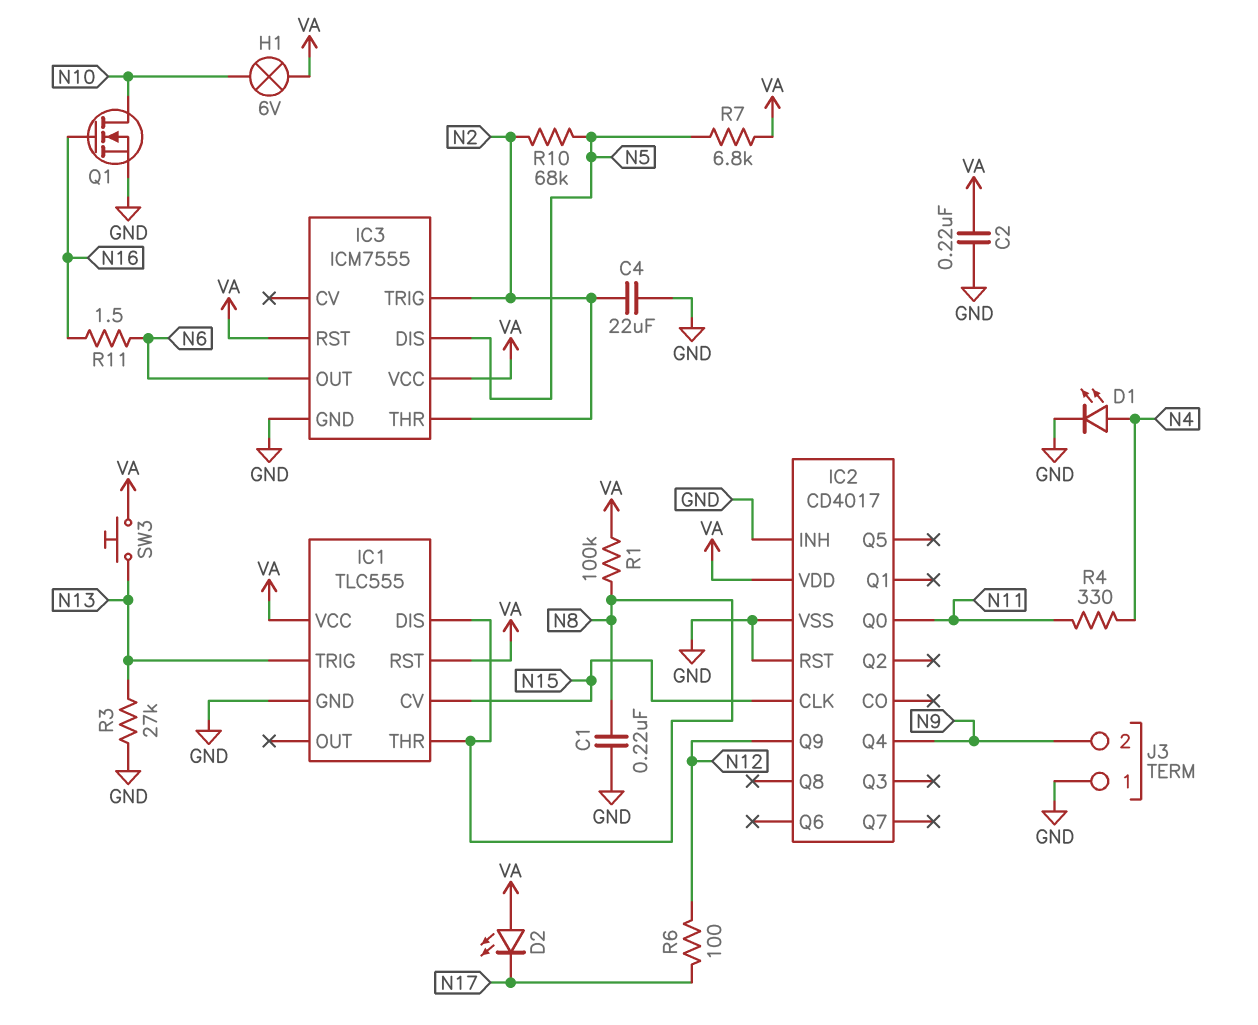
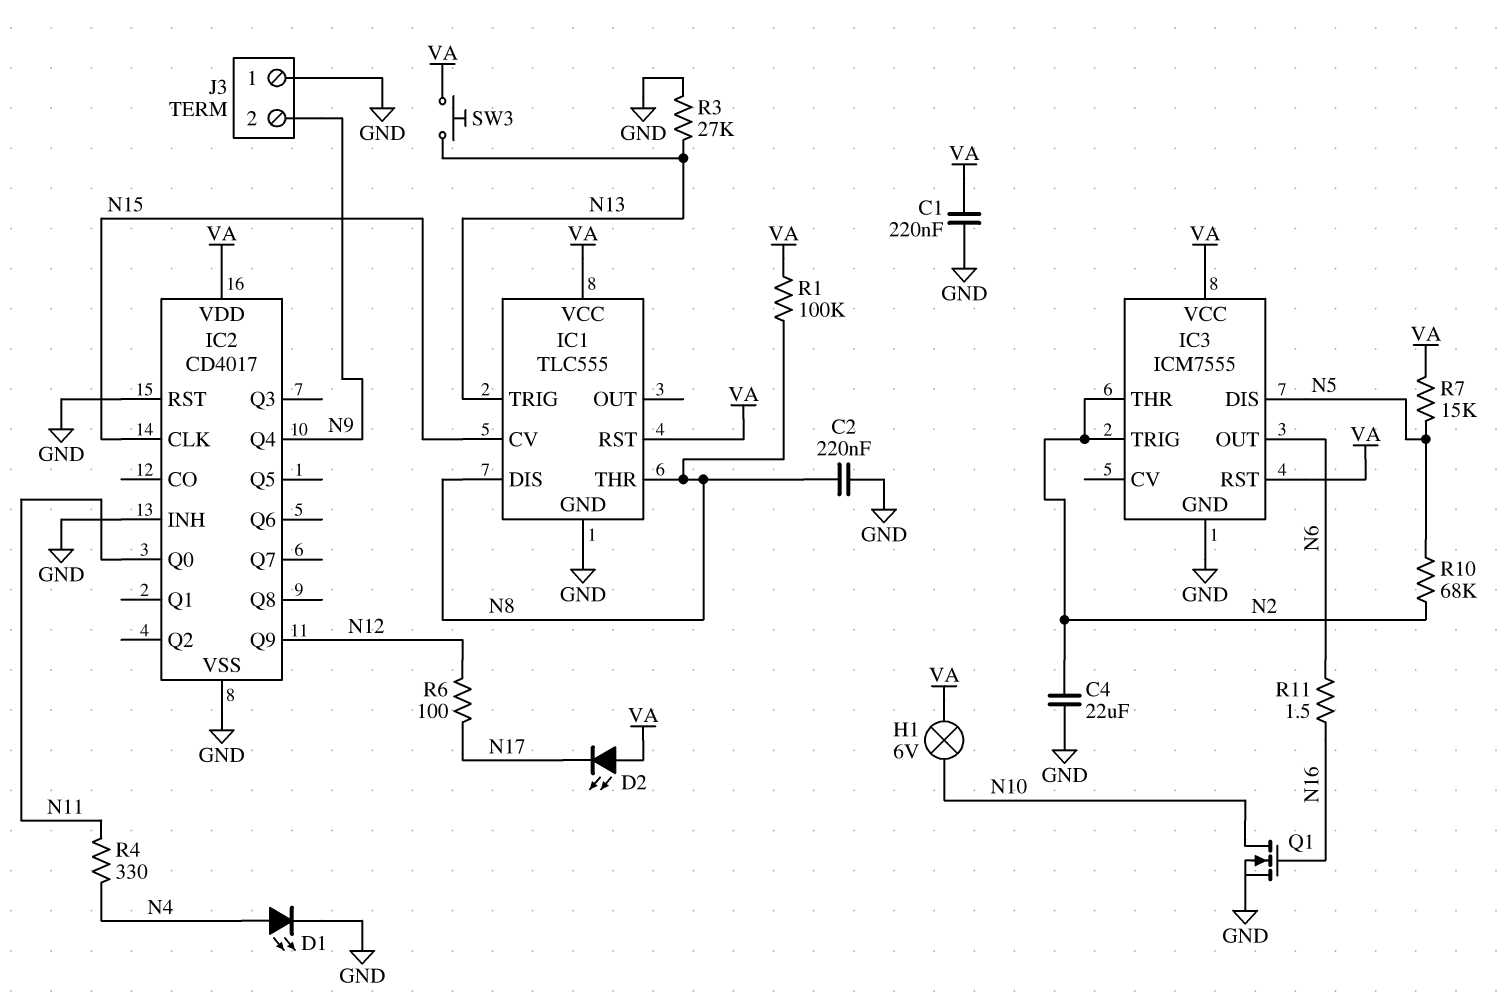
C1: 220nF (GND, N8) -> 220nF (GND, VA)
C2: 220nF (GND, VA) -> 220nF (GND, N8)
R7: 6.8k (N5, VA) -> 15k (N5, VA)

